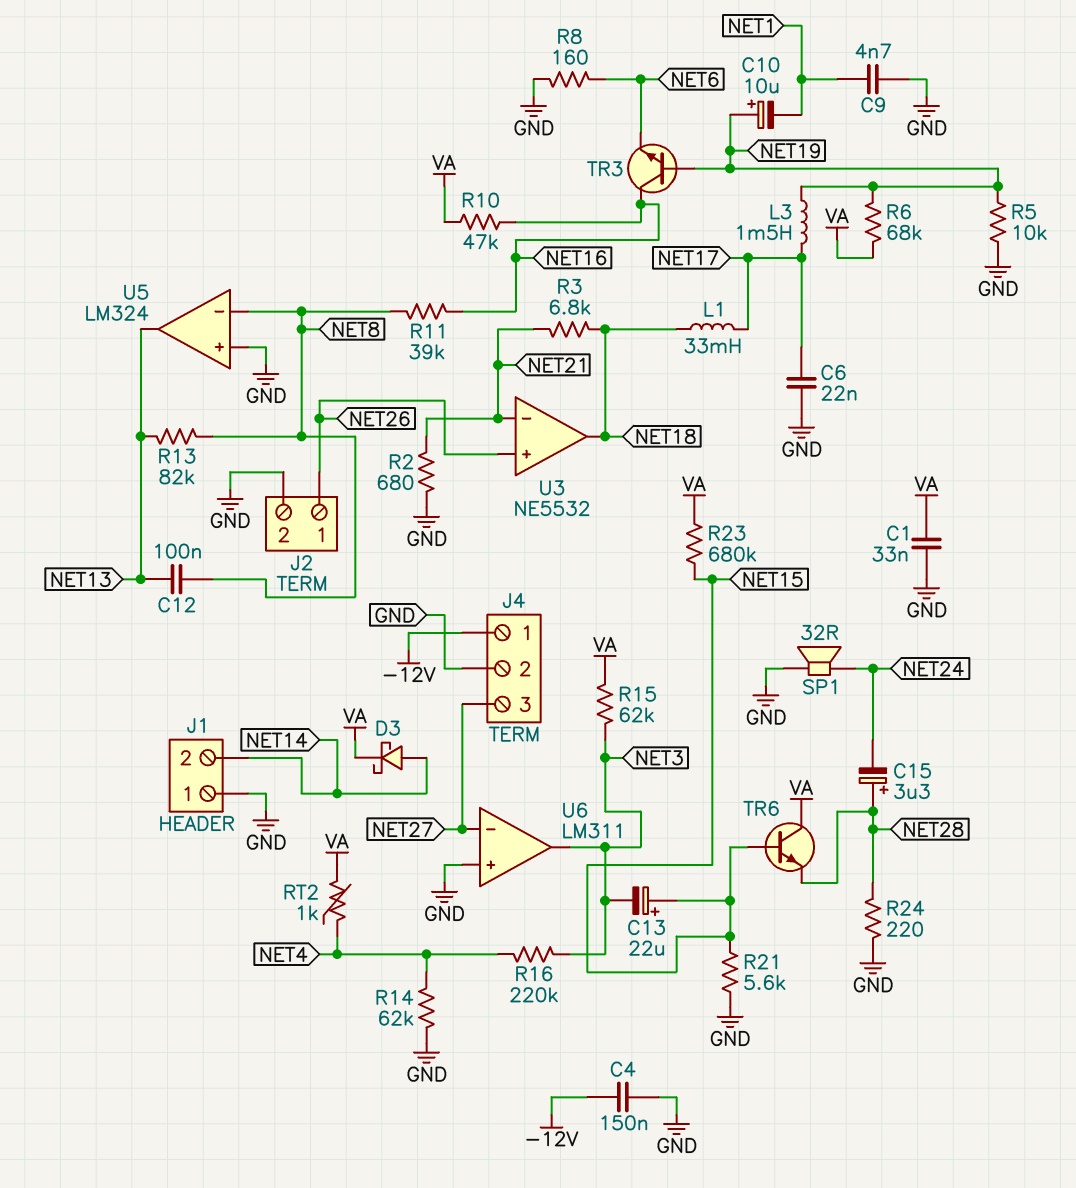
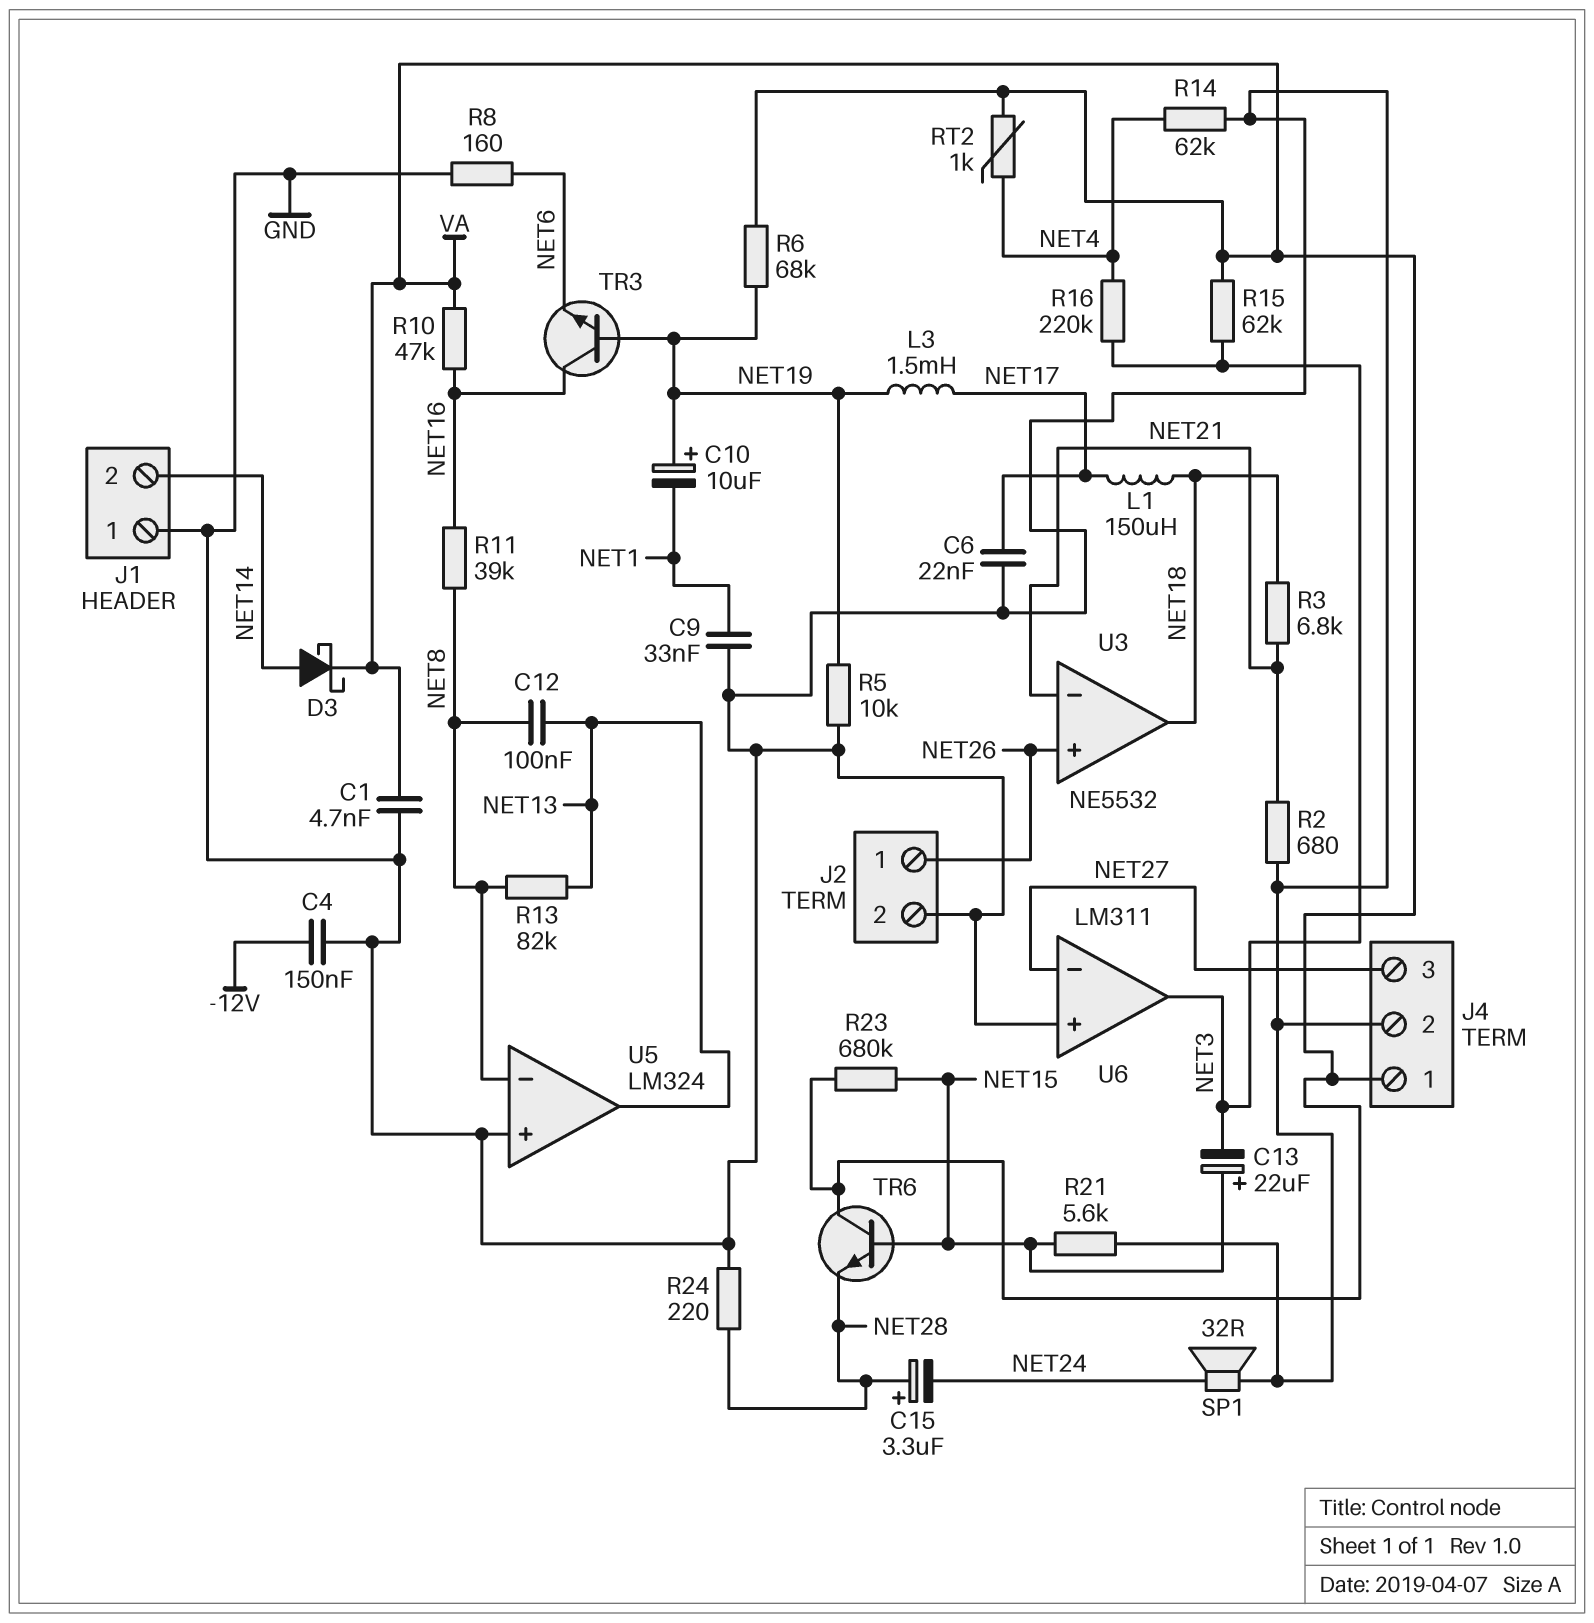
C1: 33nF (GND, VA) -> 4.7nF (GND, VA)
C9: 4.7nF (GND, NET1) -> 33nF (GND, NET1)
J4 pin 1: -12V -> VA
L1: 33mH (NET17, NET18) -> 150uH (NET17, NET18)

